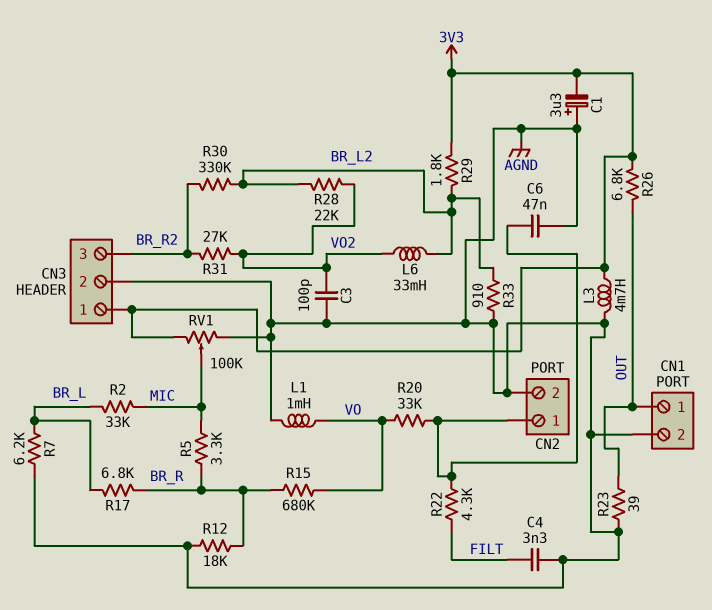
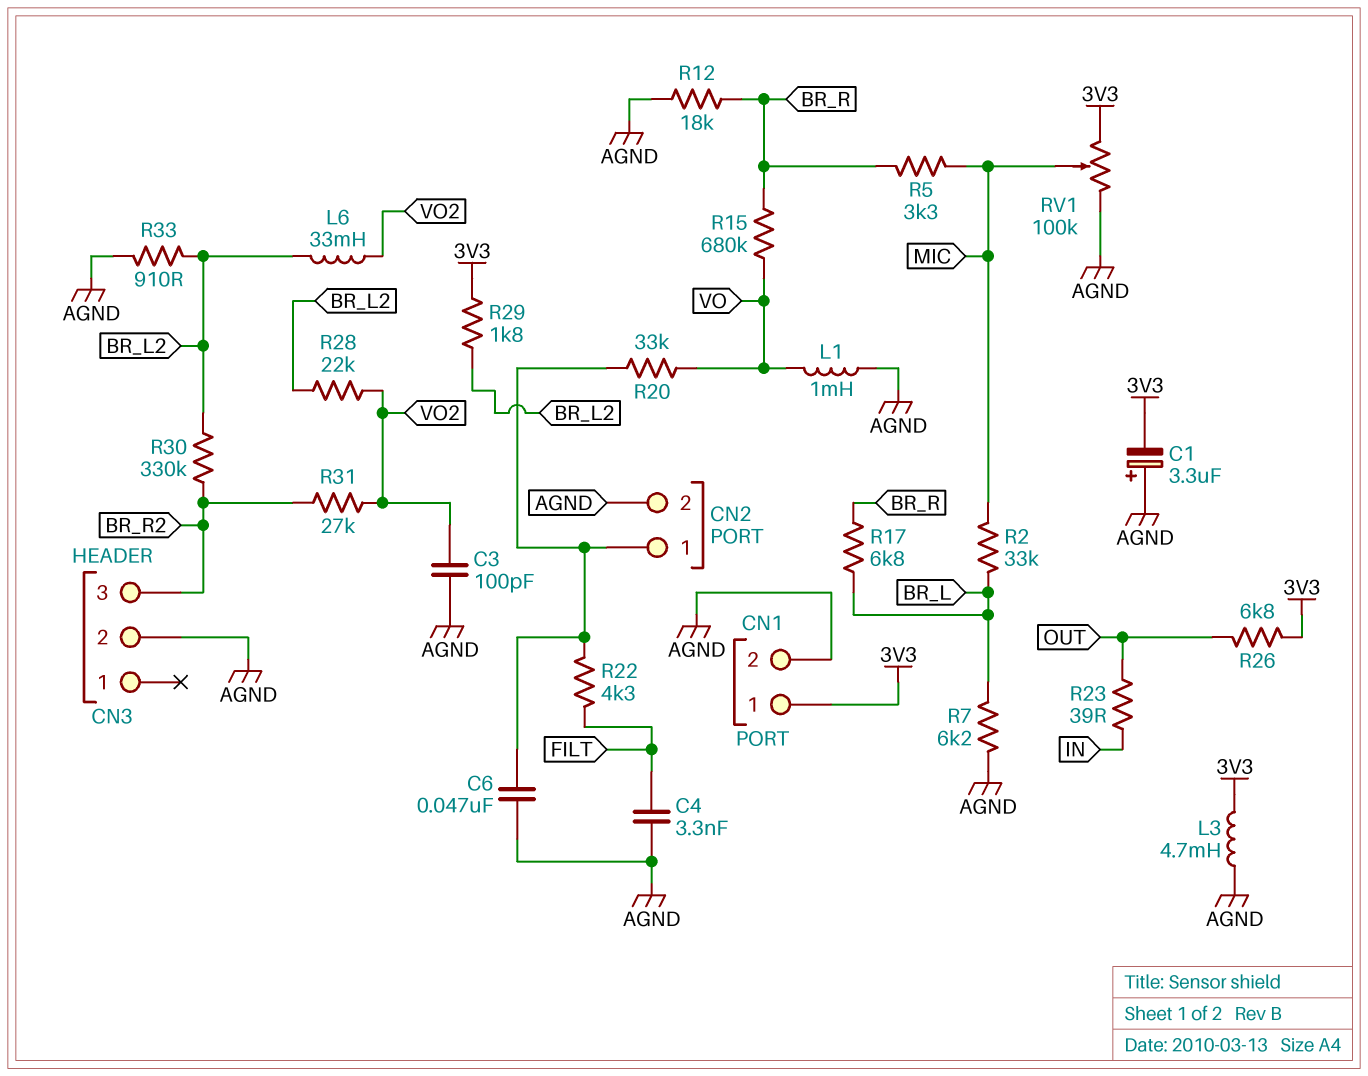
CN1 pin 1: OUT -> 3V3
CN3 pin 1: 3V3 -> none
R23: 39 (AGND, OUT) -> 39 (IN, OUT)

